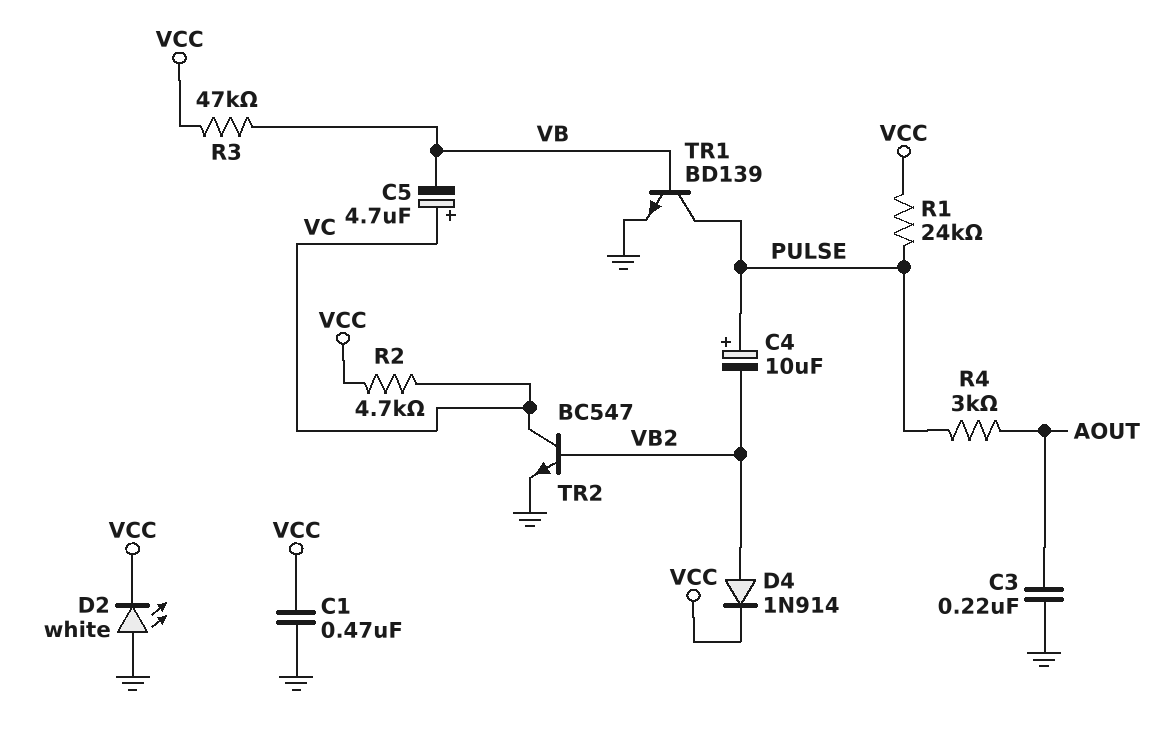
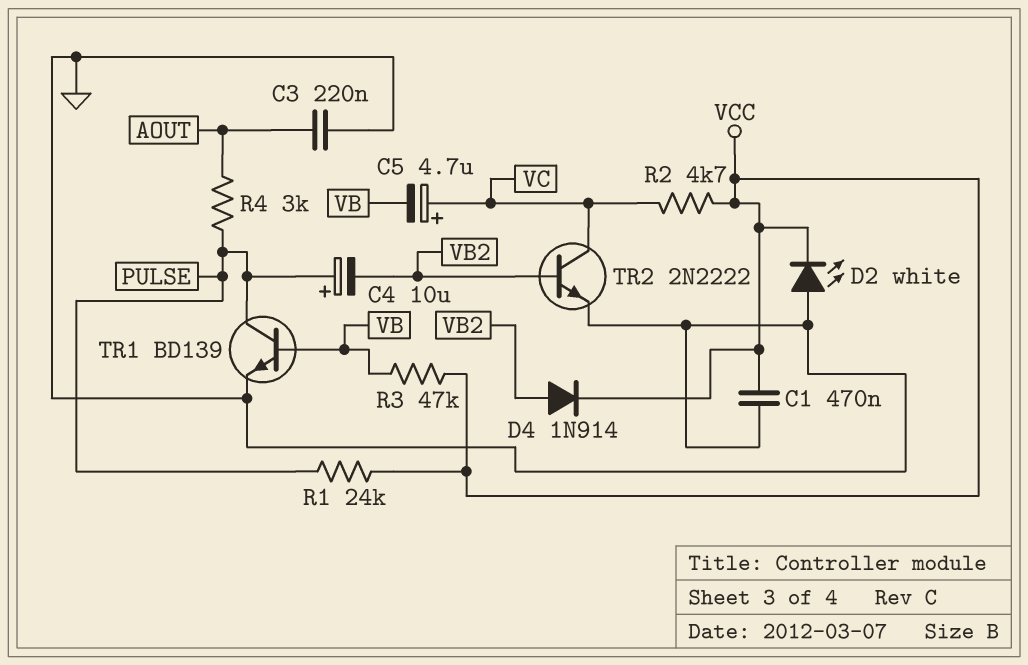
TR2: NPN BC547 (B VB2, C VC, E GND) -> NPN 2N2222 (B VB2, C VC, E GND)

